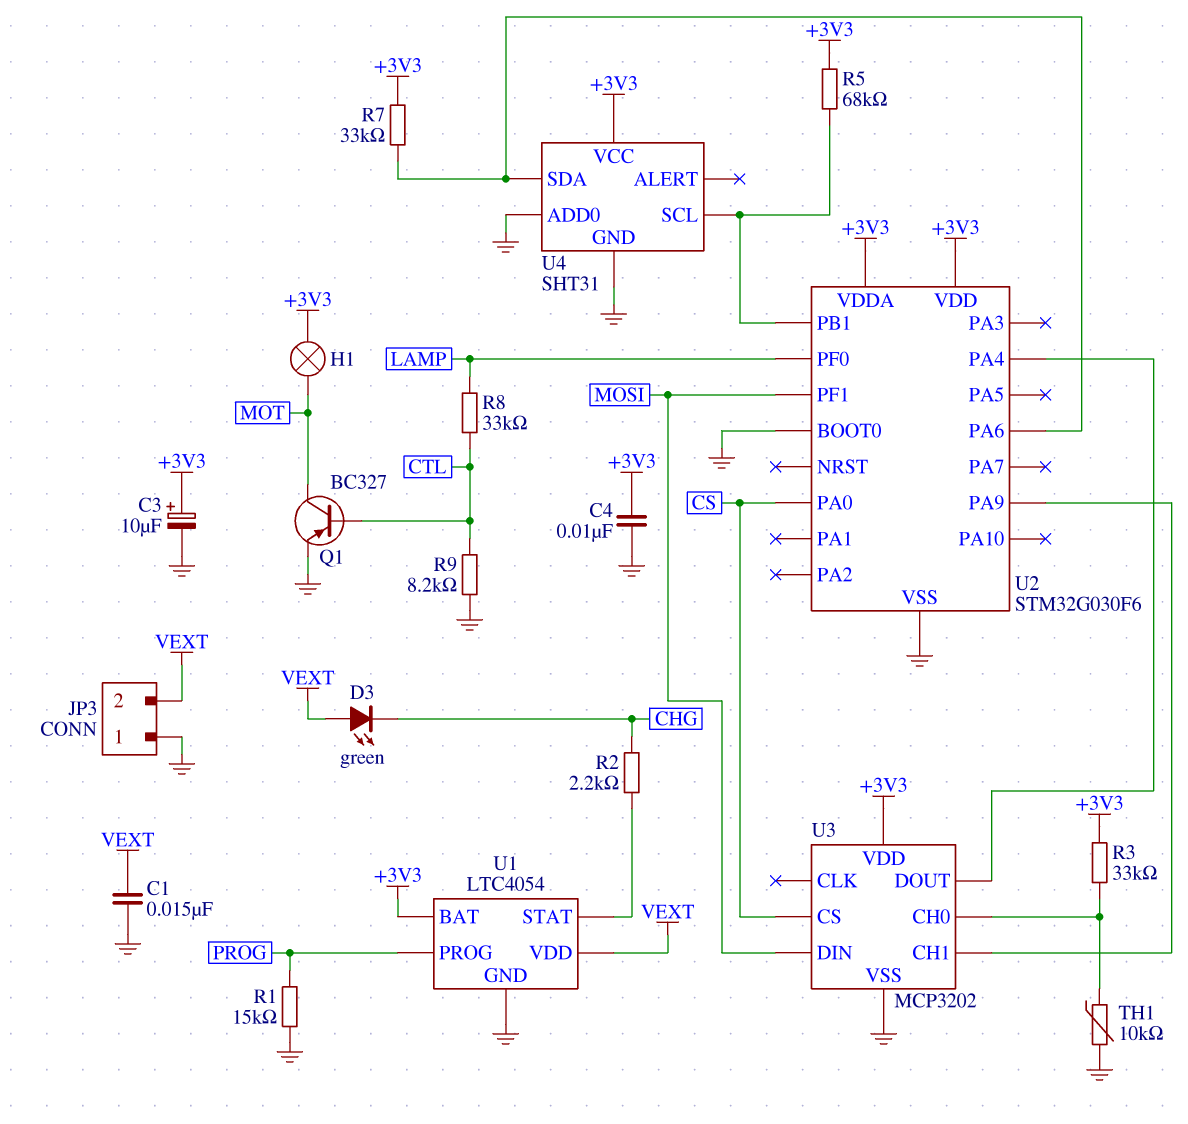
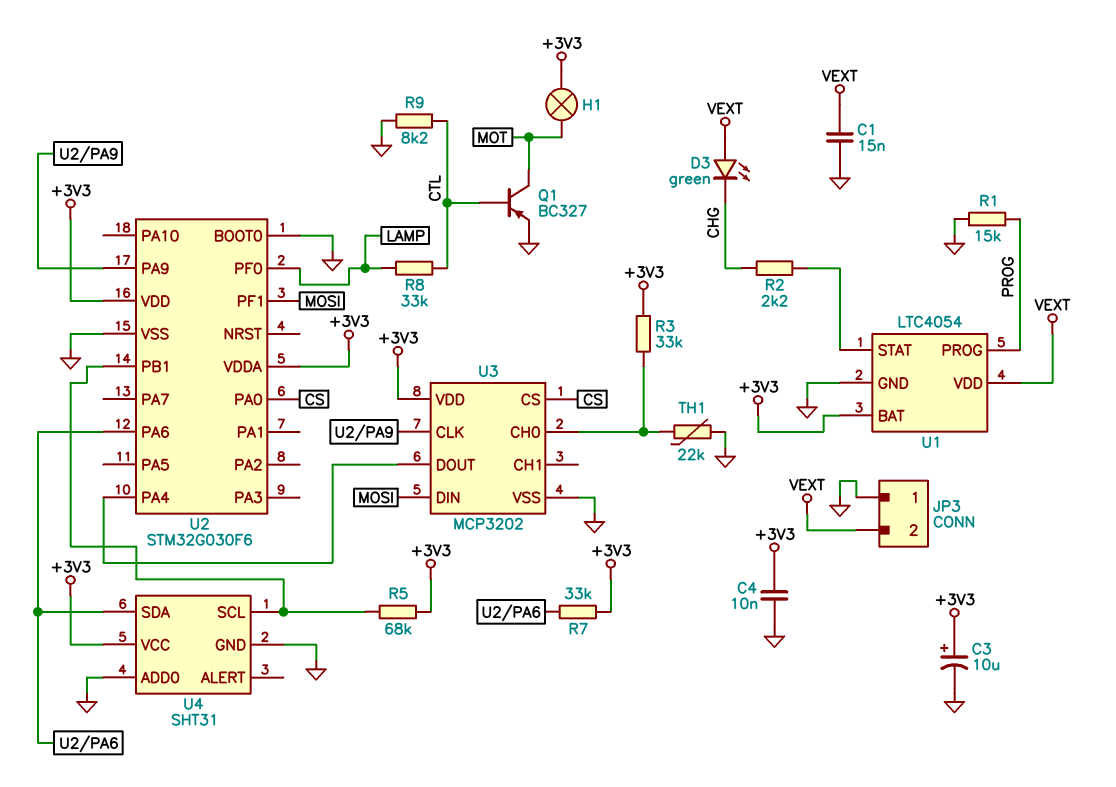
TH1: 10k (GND, U3/CH0) -> 22k (GND, U3/CH0)
U3 pin CH1: U2/PA9 -> none
U3 pin CLK: none -> U2/PA9

